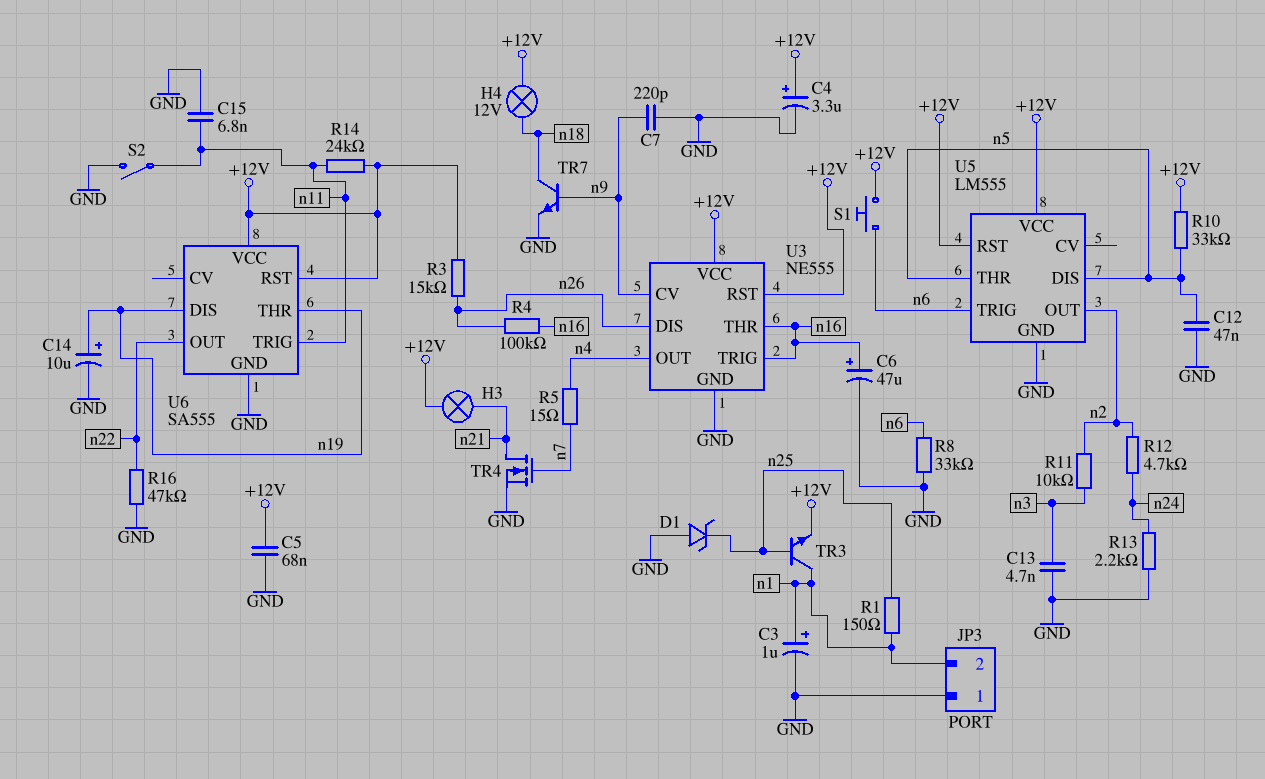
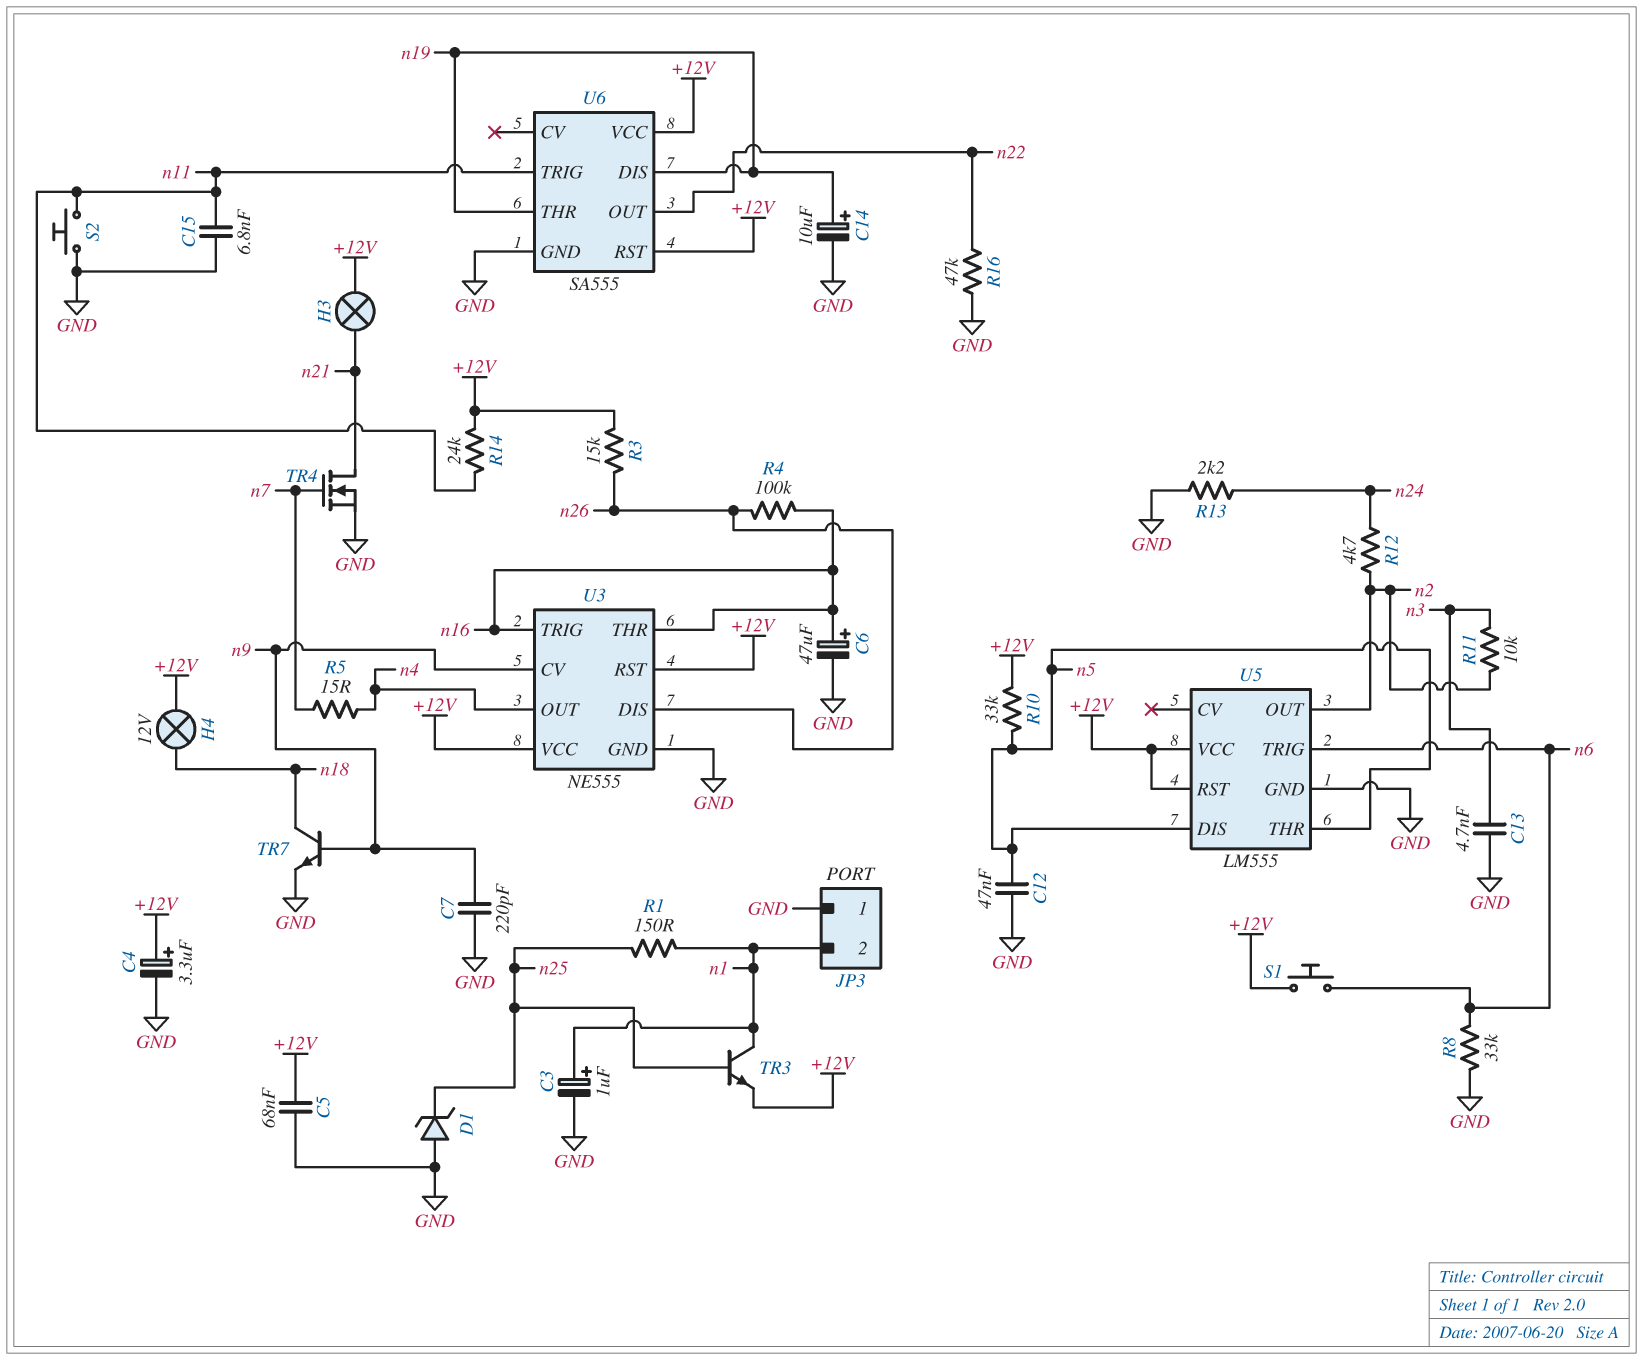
S2: switch (GND, n11) -> button (GND, n11)

